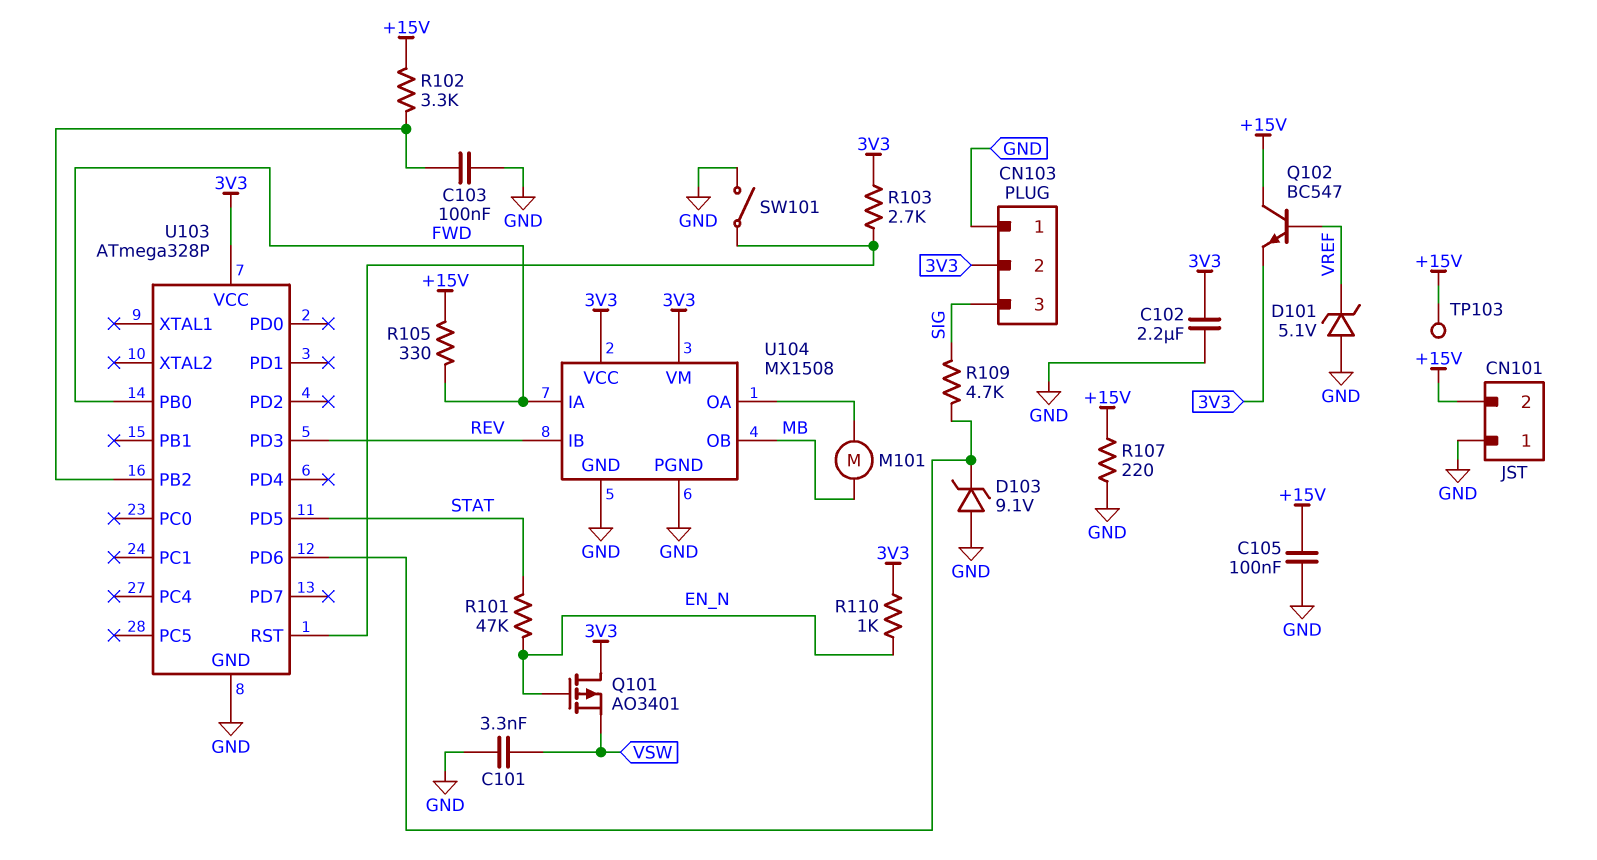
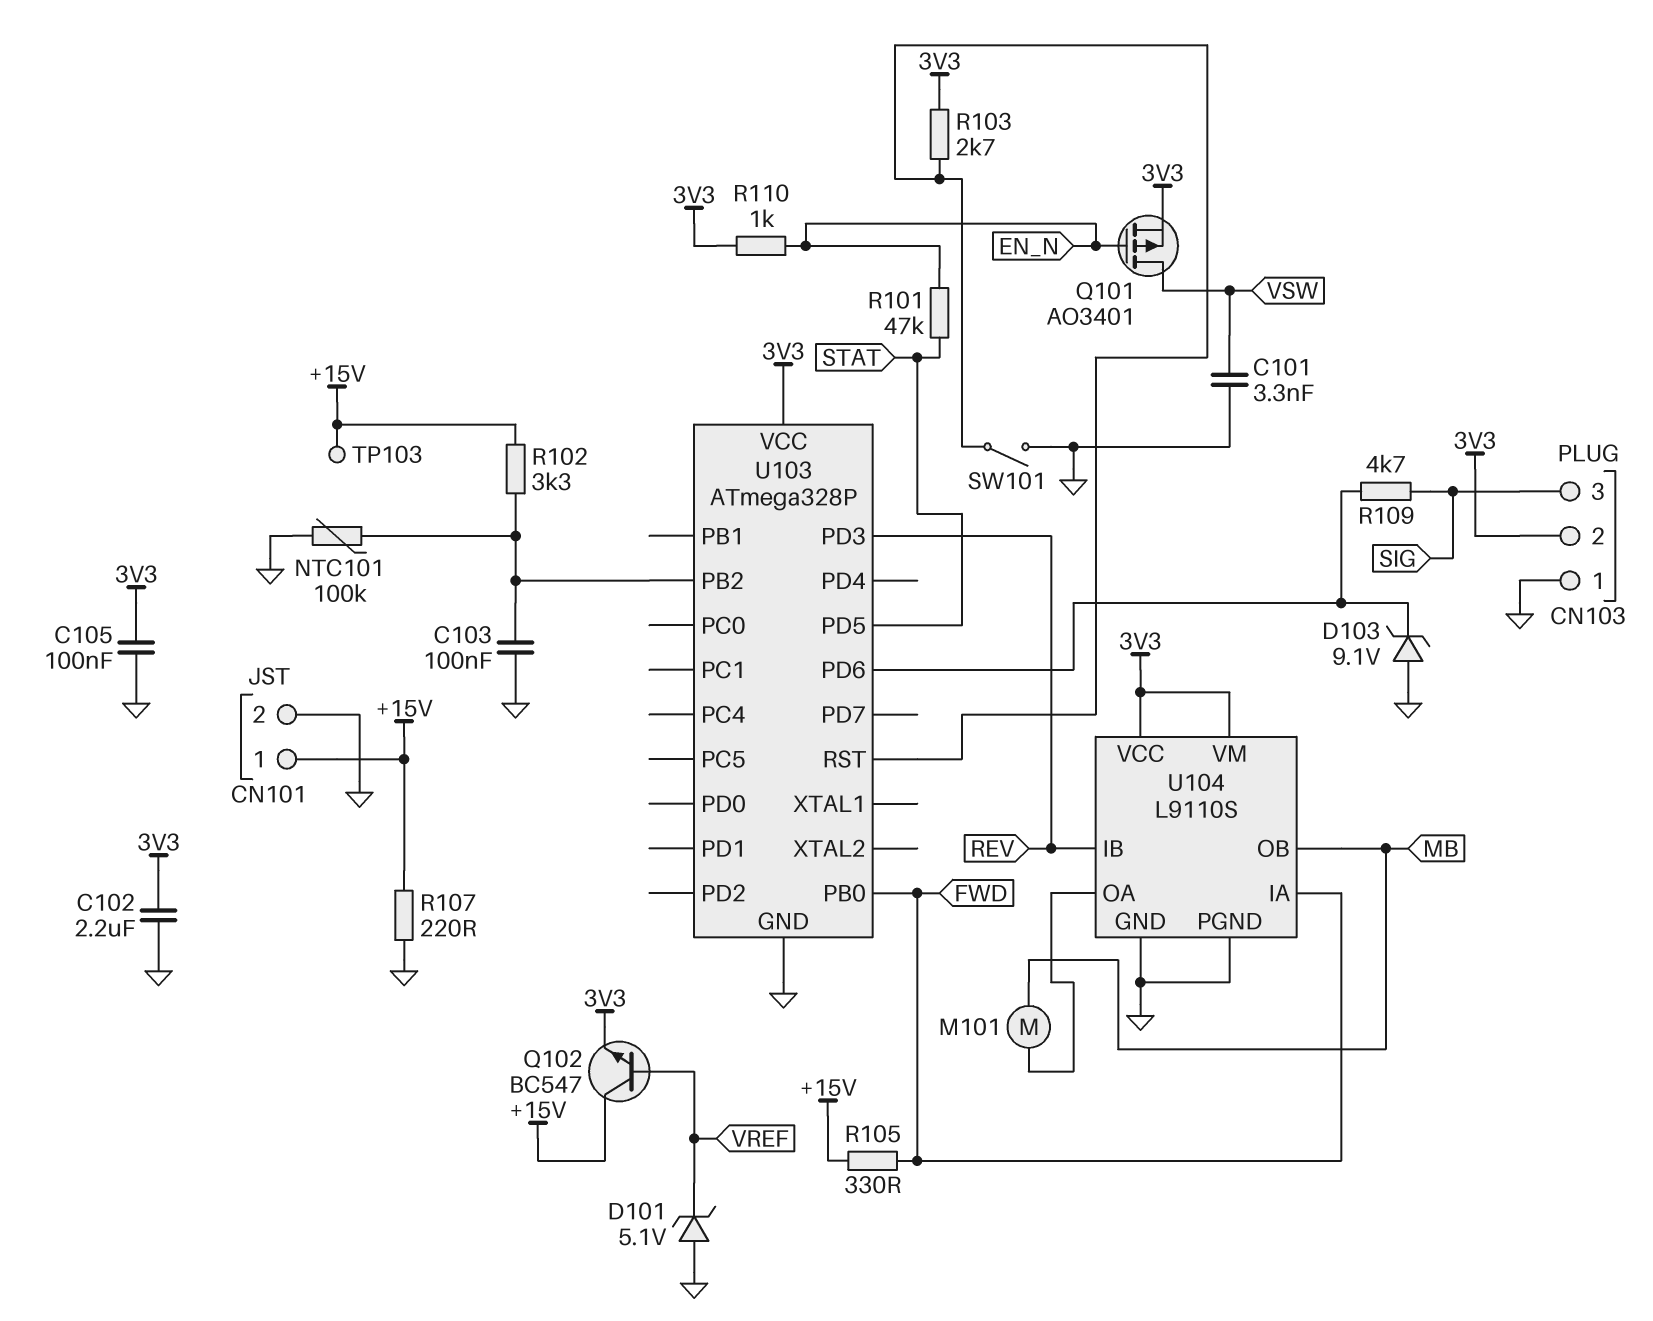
C105: 100nF (+15V, GND) -> 100nF (3V3, GND)
CN101 pin 1: GND -> +15V
CN101 pin 2: +15V -> GND
NTC101: none -> 100k (GND, U103/PB2)
Q101: PMOS AO3401 (G EN_N, D 3V3, S VSW) -> PMOS AO3401 (G EN_N, D VSW, S 3V3)
U104: MX1508 -> L9110S

